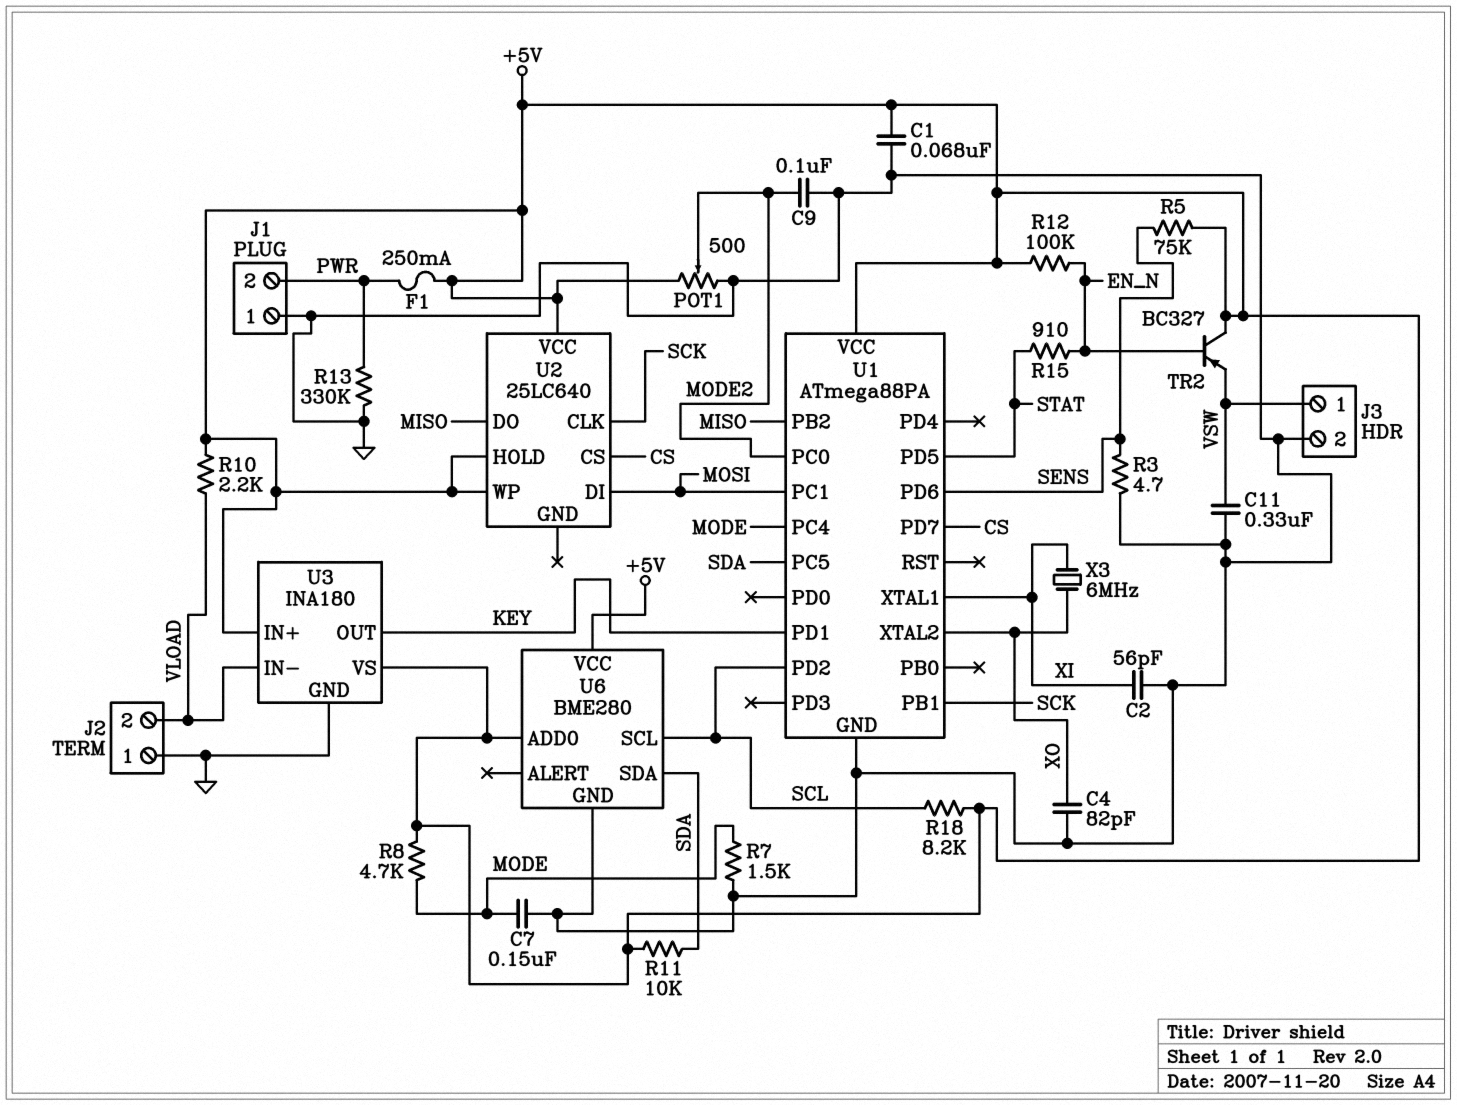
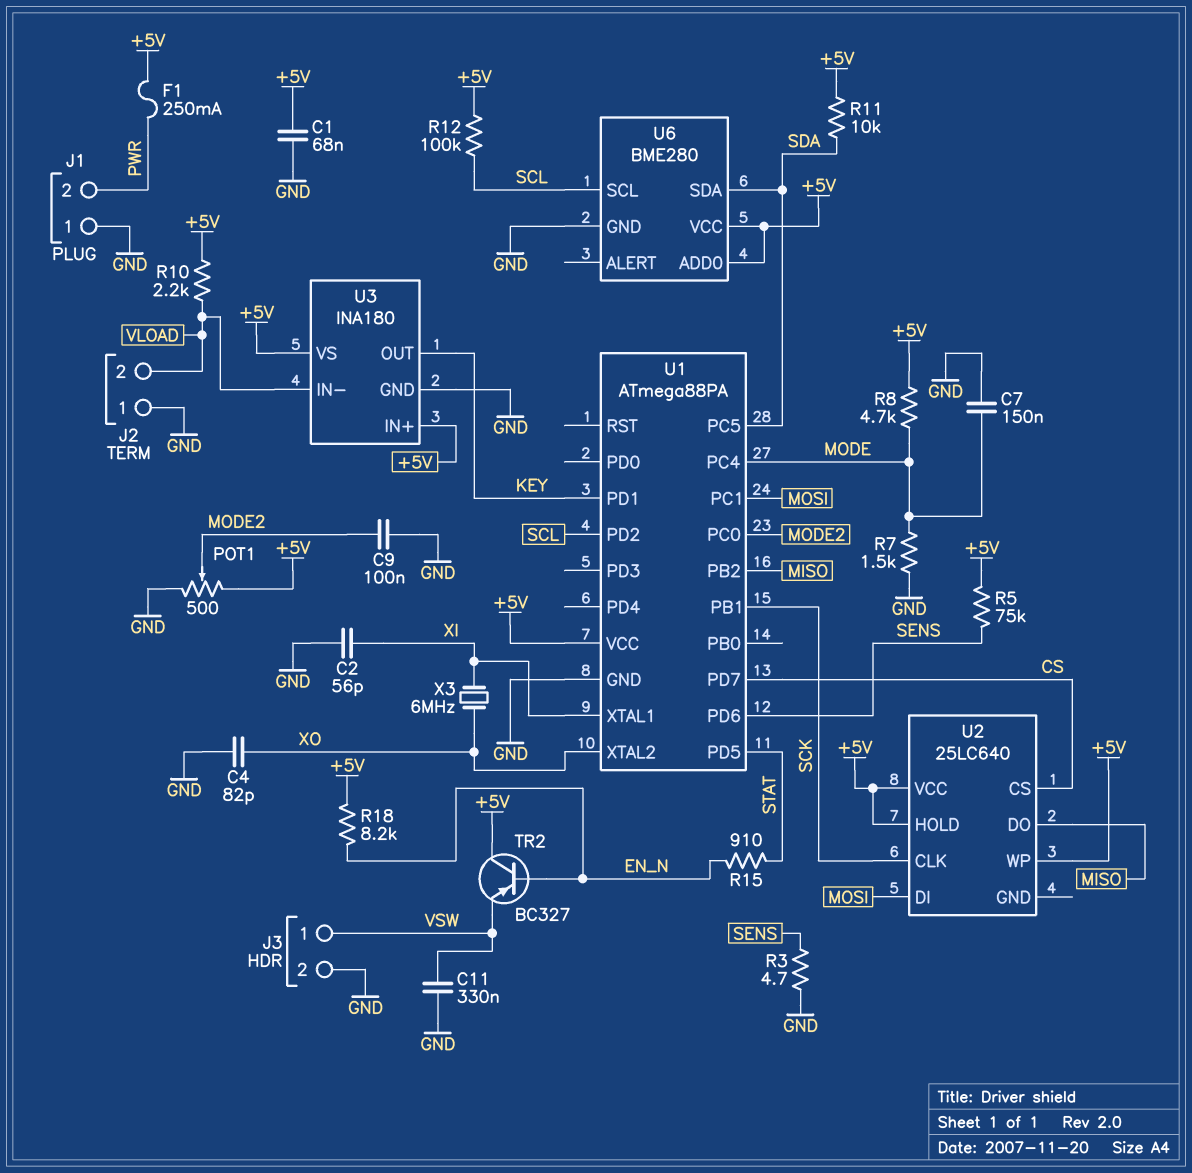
R12: 100k (+5V, EN_N) -> 100k (+5V, SCL)
R13: 330k (GND, PWR) -> none
R18: 8.2k (+5V, SCL) -> 8.2k (+5V, EN_N)

